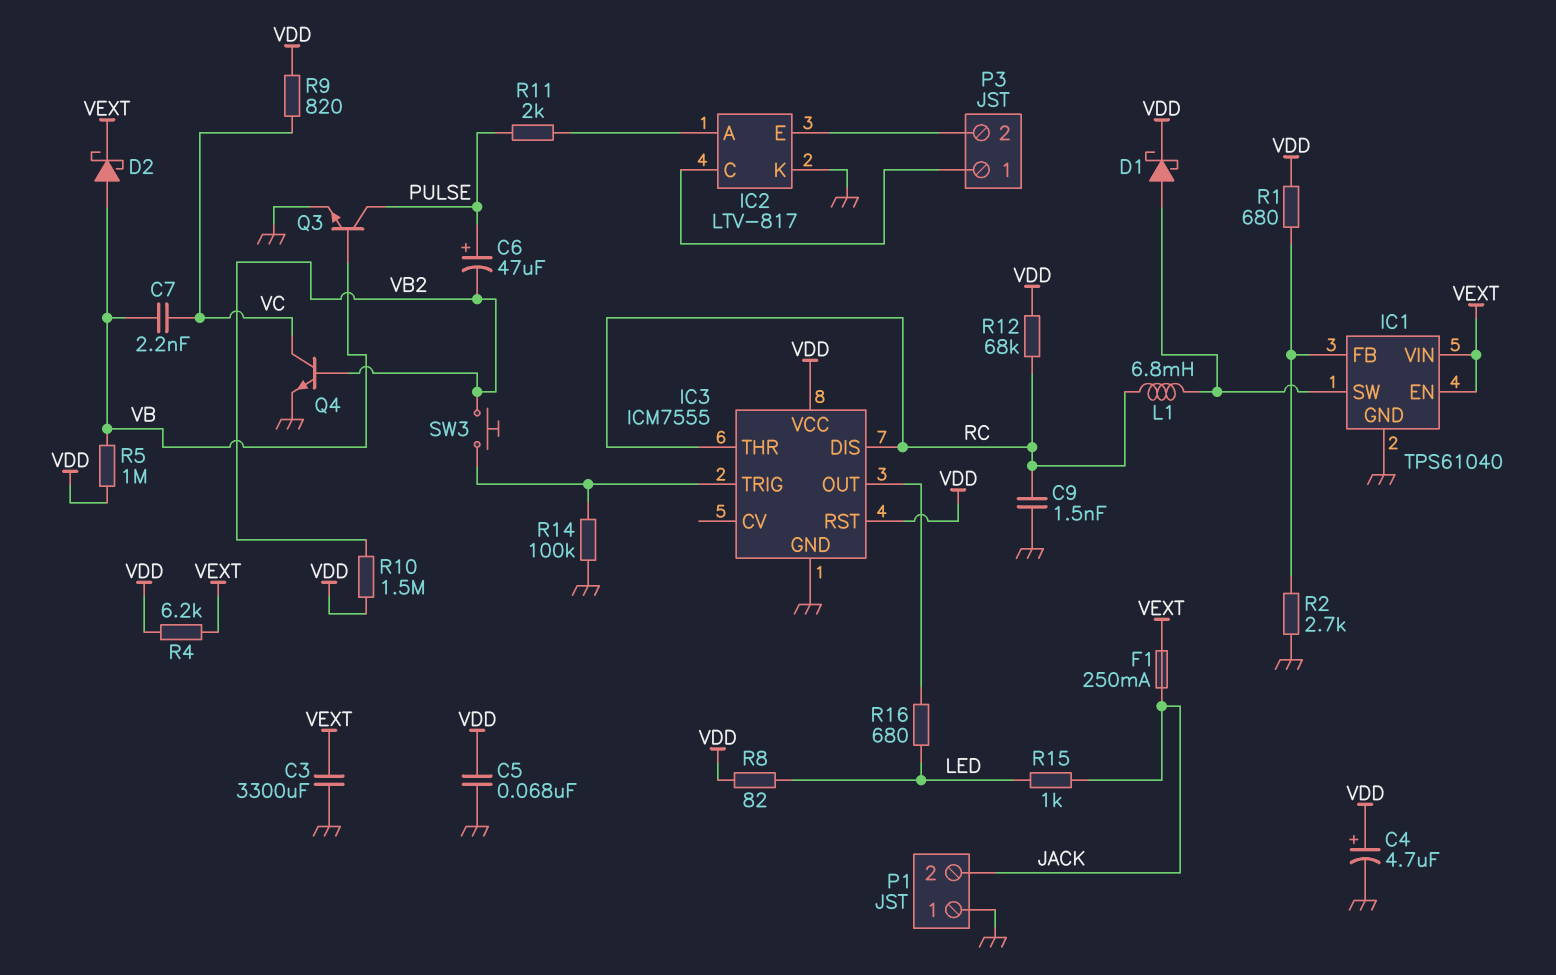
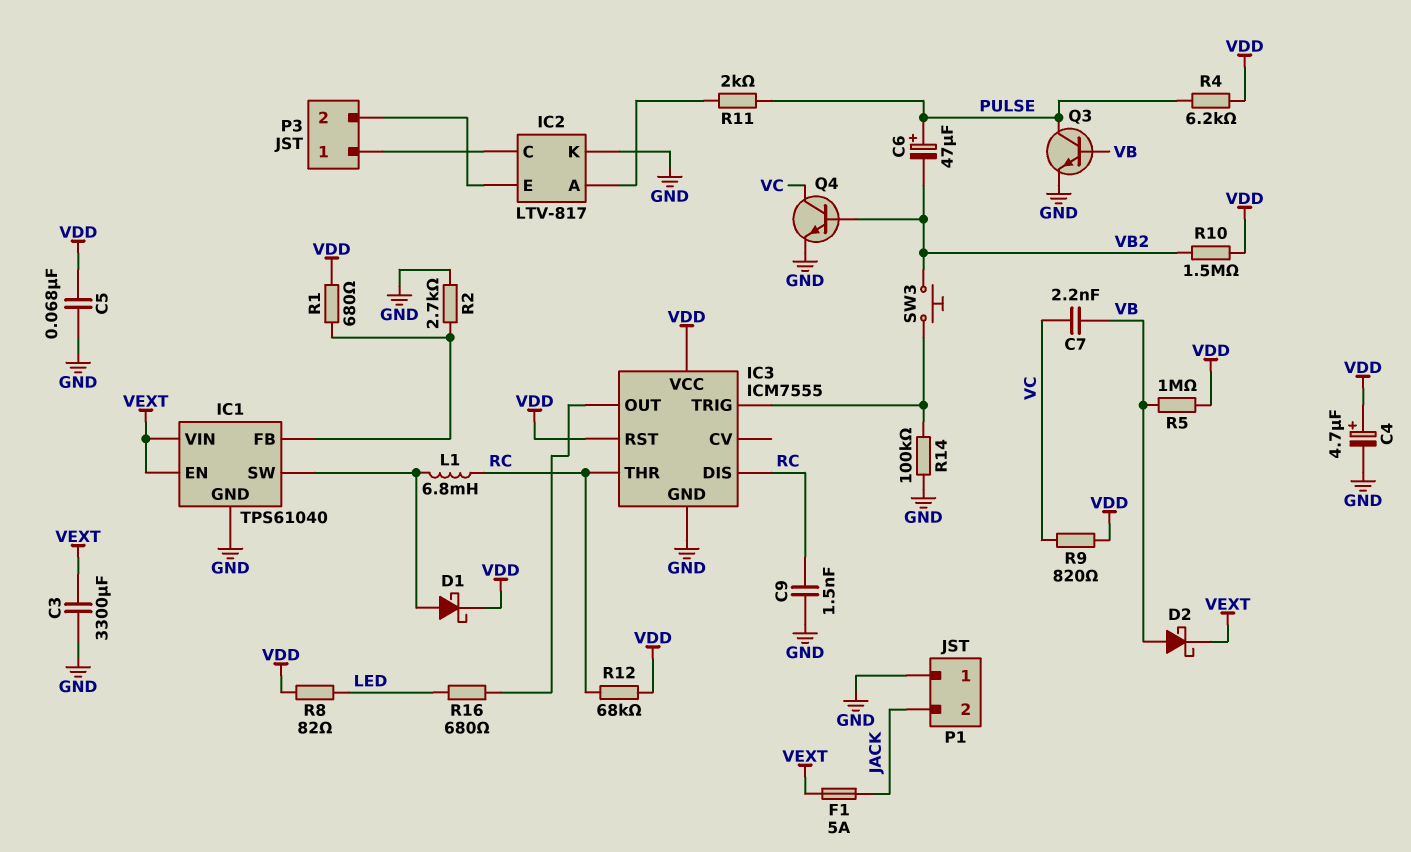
F1: 250mA (JACK, VEXT) -> 5A (JACK, VEXT)
R4: 6.2k (VDD, VEXT) -> 6.2k (PULSE, VDD)
R15: 1k (JACK, LED) -> none

